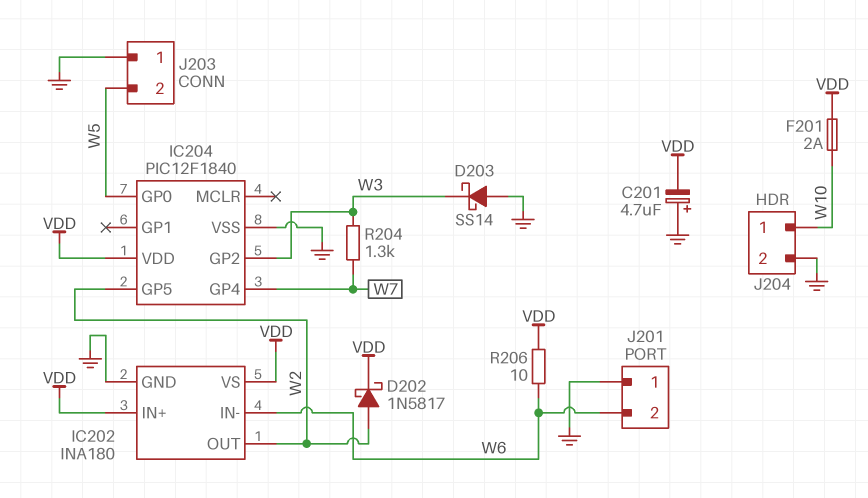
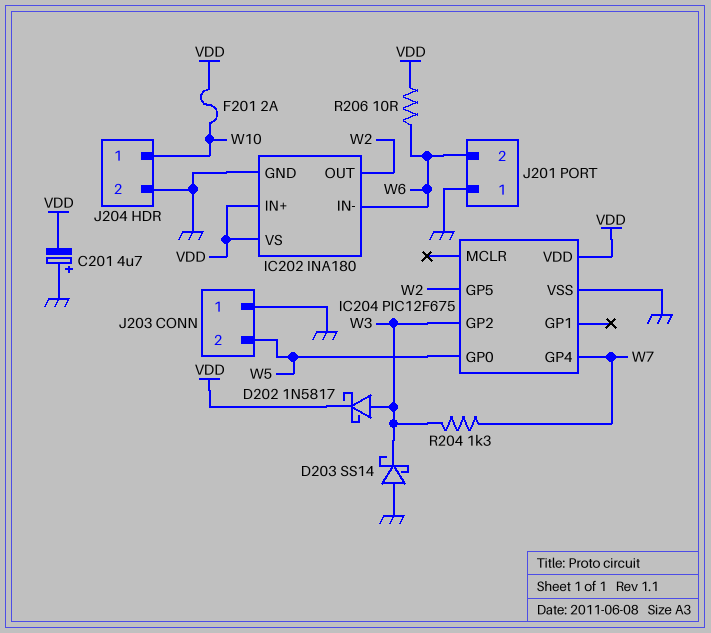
D202: schottky 1N5817 (A W2, K VDD) -> schottky 1N5817 (A W3, K VDD)
IC204: PIC12F1840 -> PIC12F675

